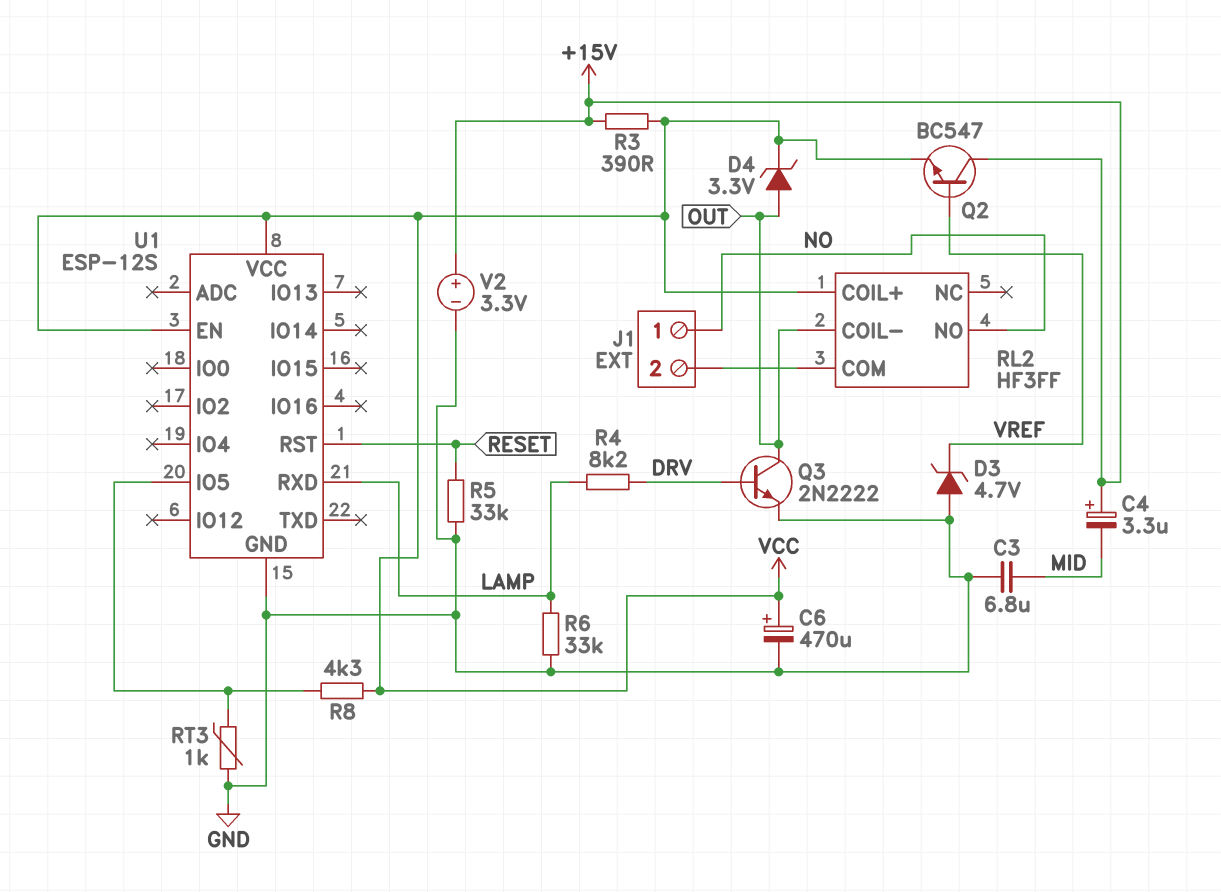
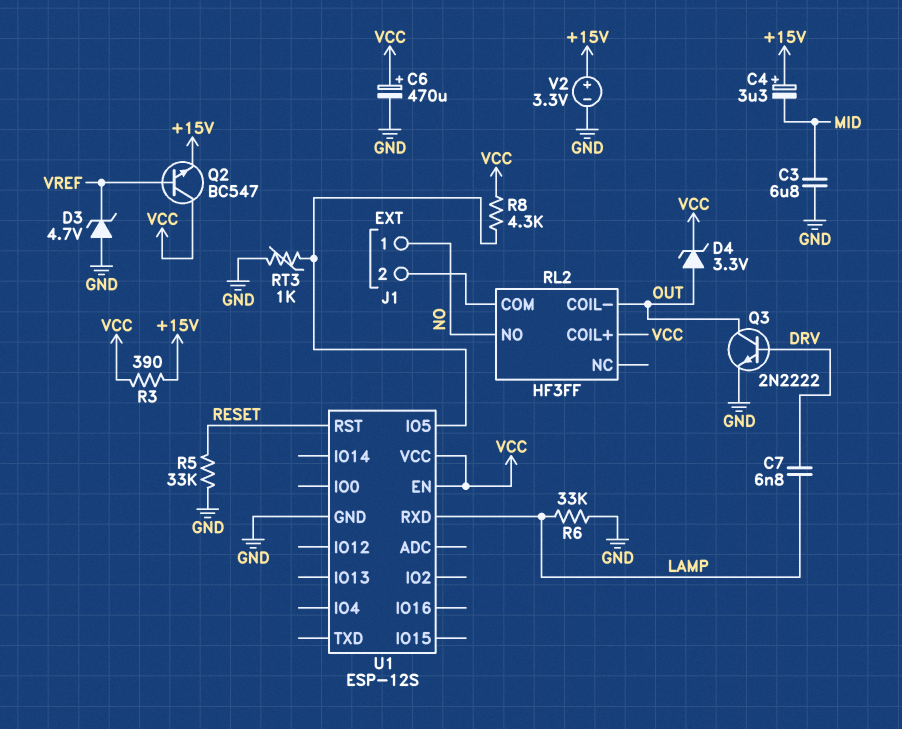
C7: none -> 6.8nF (DRV, LAMP)
Q2: NPN BC547 (B VREF, C +15V, E VCC) -> NPN BC547 (B VREF, C VCC, E +15V)
R4: 8.2k (DRV, LAMP) -> none

